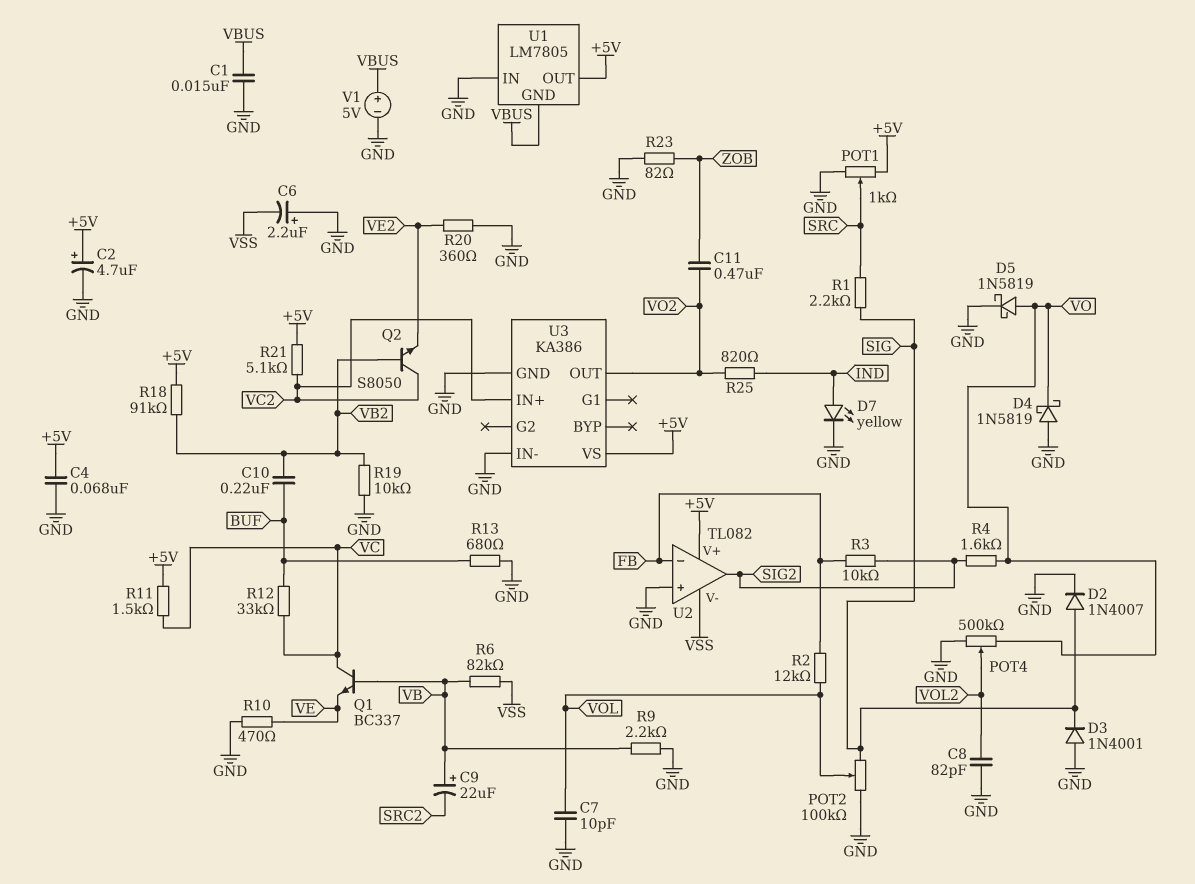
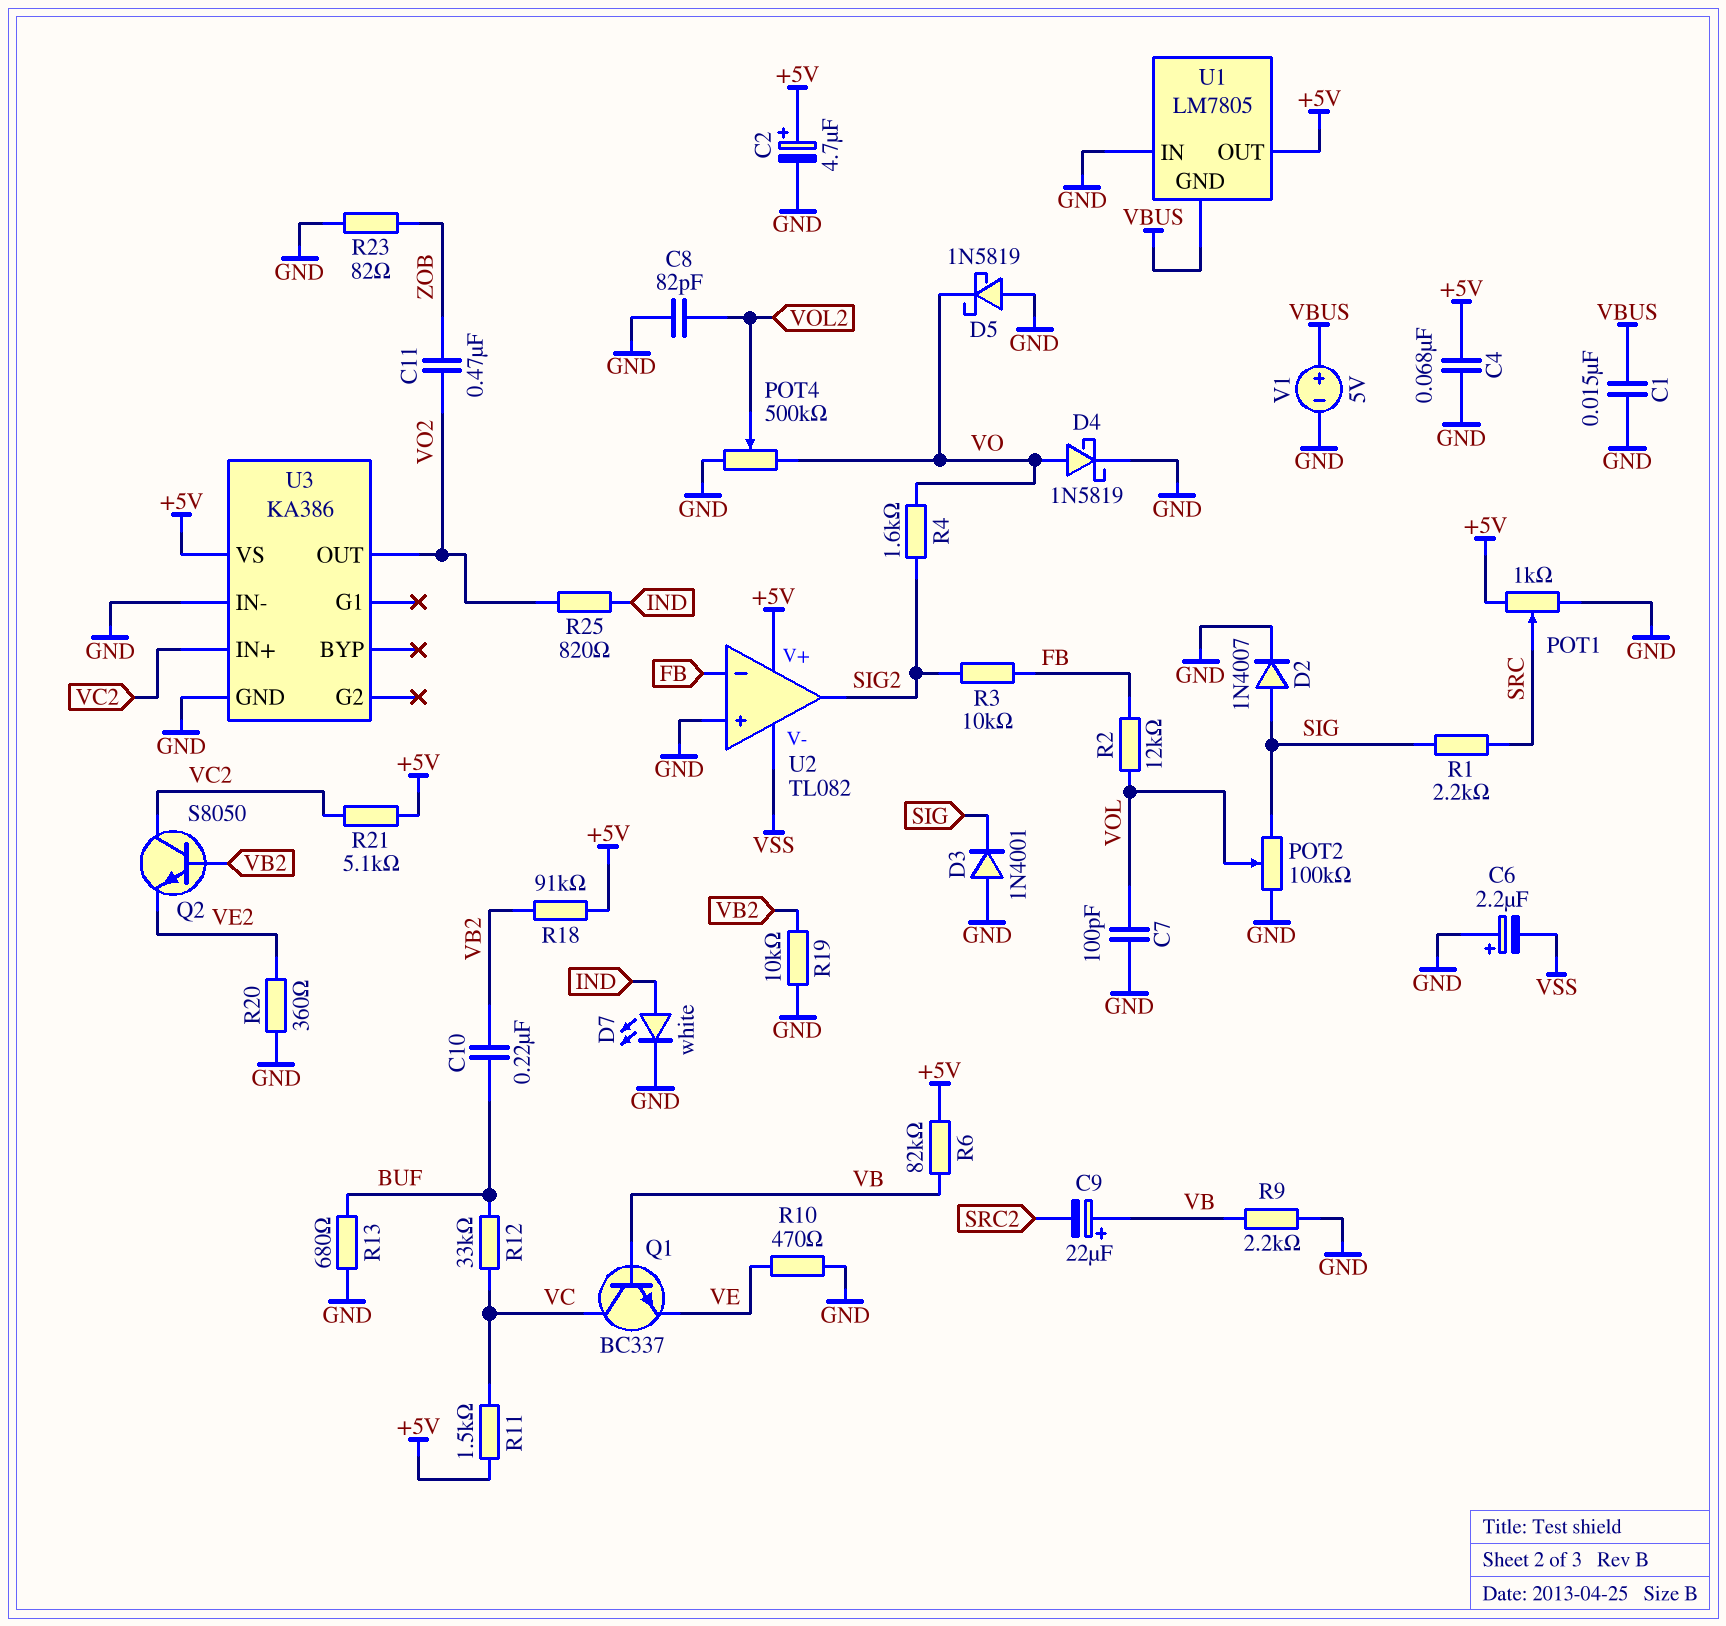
C7: 10pF (GND, VOL) -> 100pF (GND, VOL)
D4: schottky 1N5819 (A GND, K VO) -> schottky 1N5819 (A VO, K GND)
D5: schottky 1N5819 (A VO, K GND) -> schottky 1N5819 (A GND, K VO)
D7: LED yellow (A IND, K GND) -> LED white (A IND, K GND)
R6: 82k (VB, VSS) -> 82k (+5V, VB)

